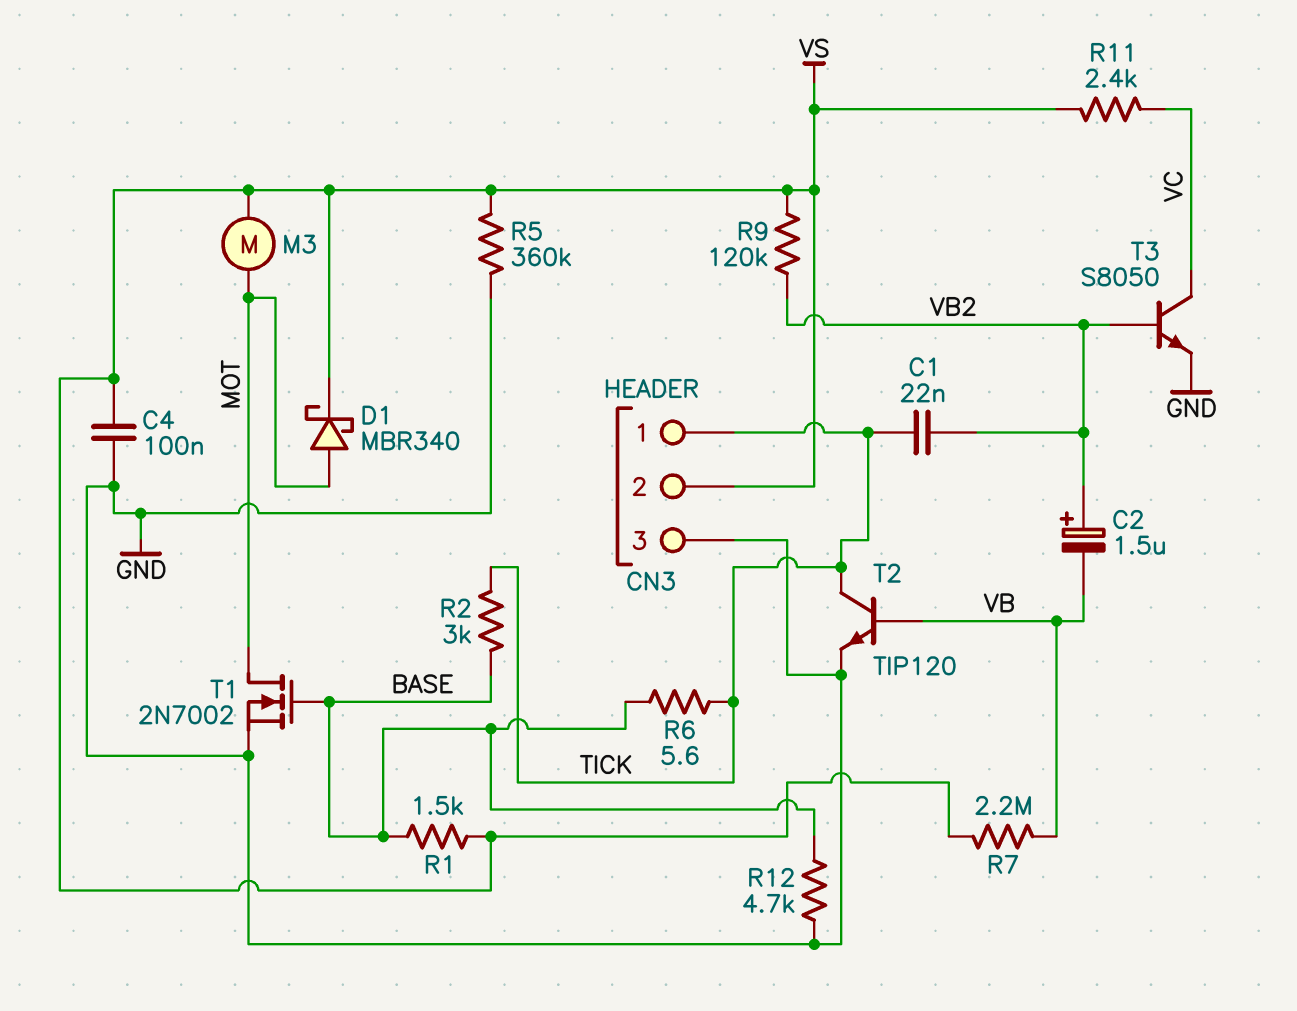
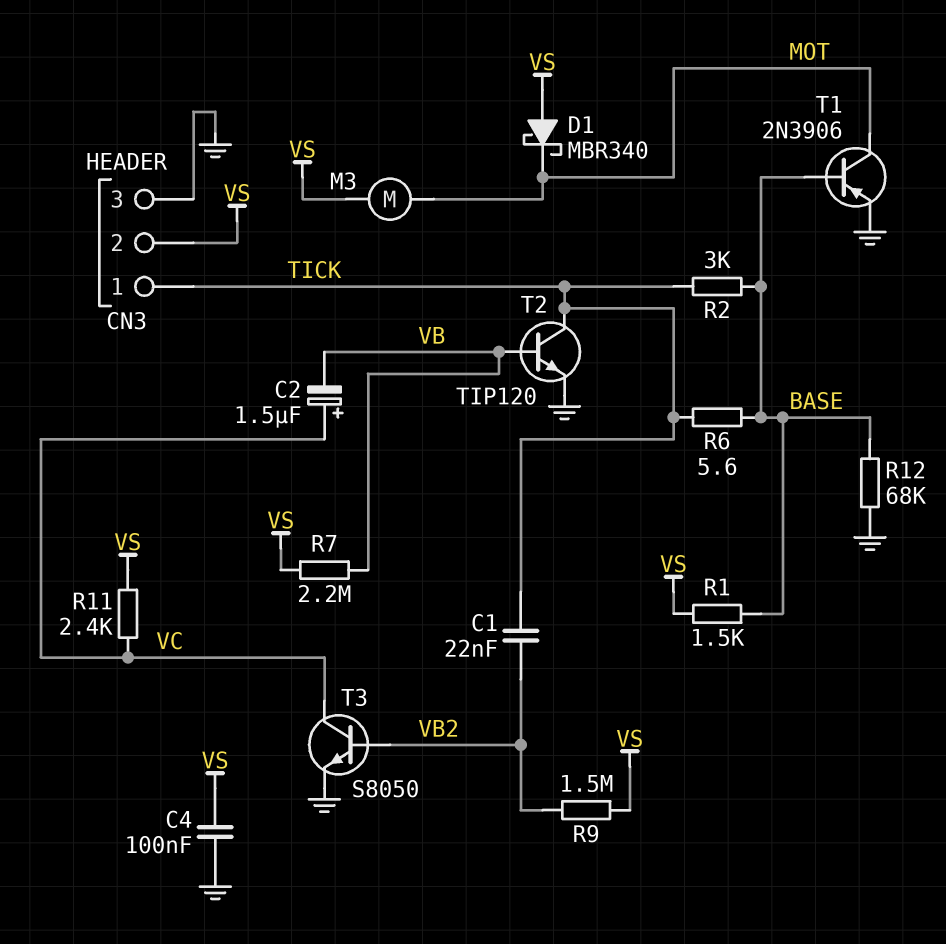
C2: 1.5uF (plus VB2, minus VB) -> 1.5uF (plus VC, minus VB)
D1: schottky MBR340 (A MOT, K VS) -> schottky MBR340 (A VS, K MOT)
R5: 360k (GND, VS) -> none
R9: 120k (VB2, VS) -> 1.5M (VB2, VS)
R12: 4.7k (BASE, GND) -> 68k (BASE, GND)
T1: NMOS 2N7002 (G BASE, D MOT, S GND) -> PNP 2N3906 (B BASE, C MOT, E GND)

